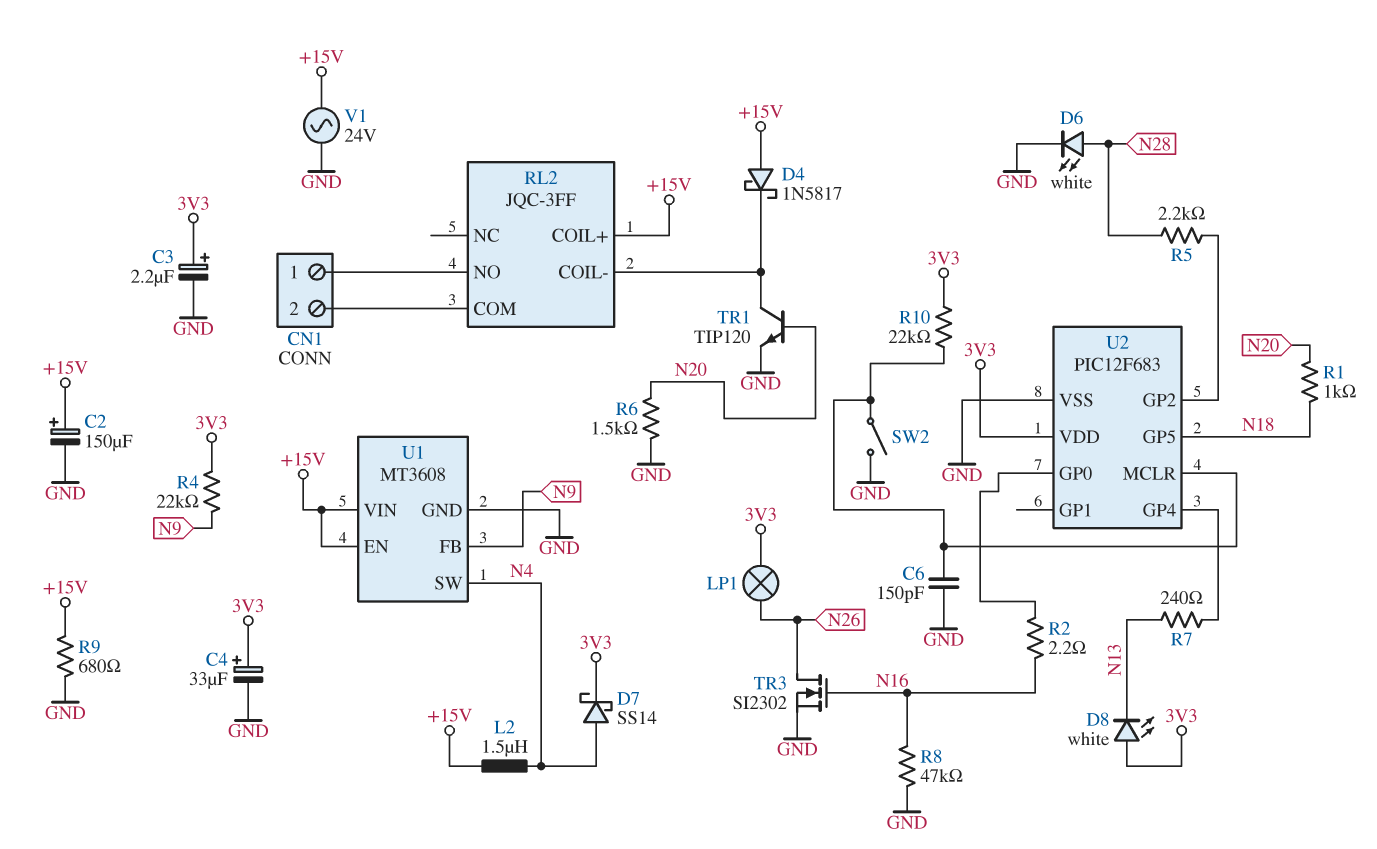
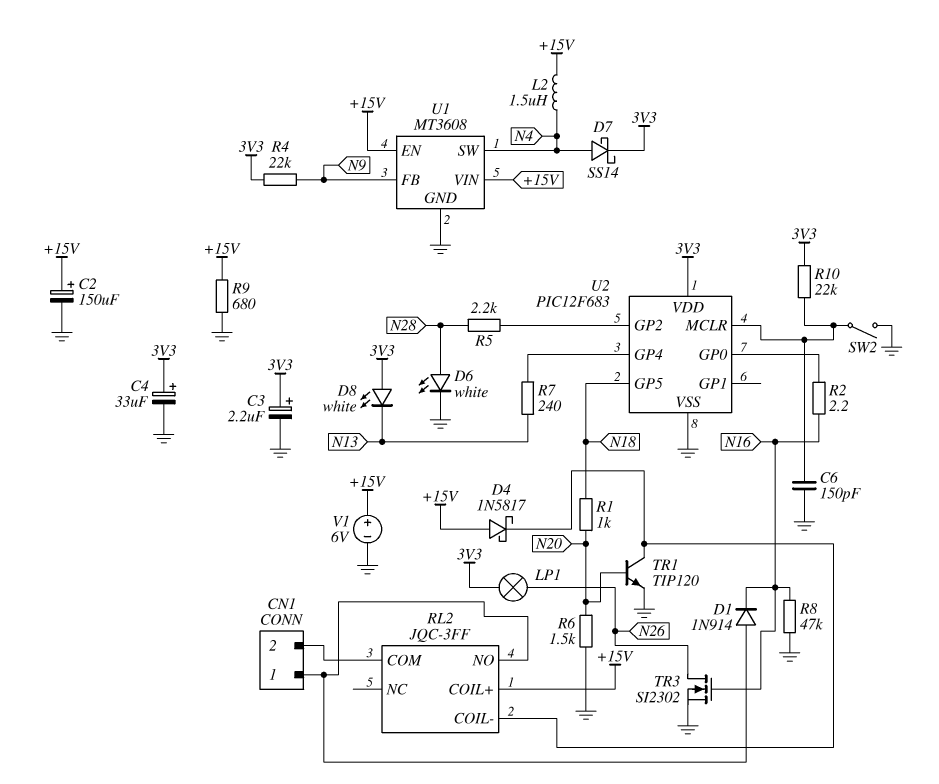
D1: none -> diode 1N914 (A CN1/1, K N16)
V1: AC 24V (+15V, GND) -> 6V (plus +15V, minus GND)

